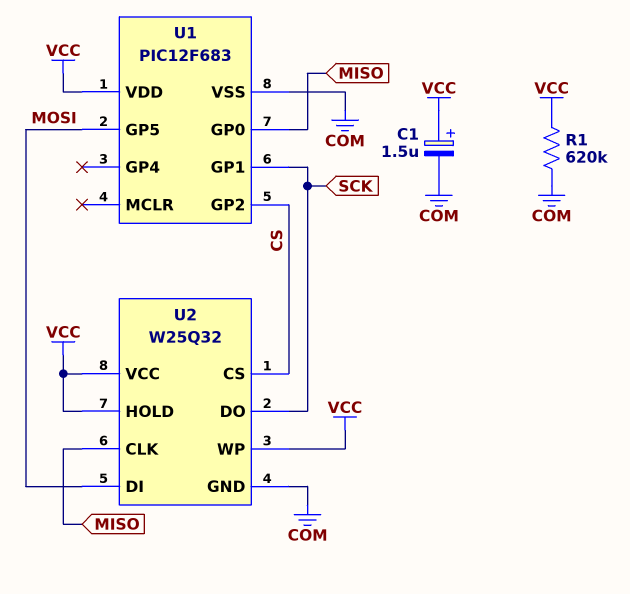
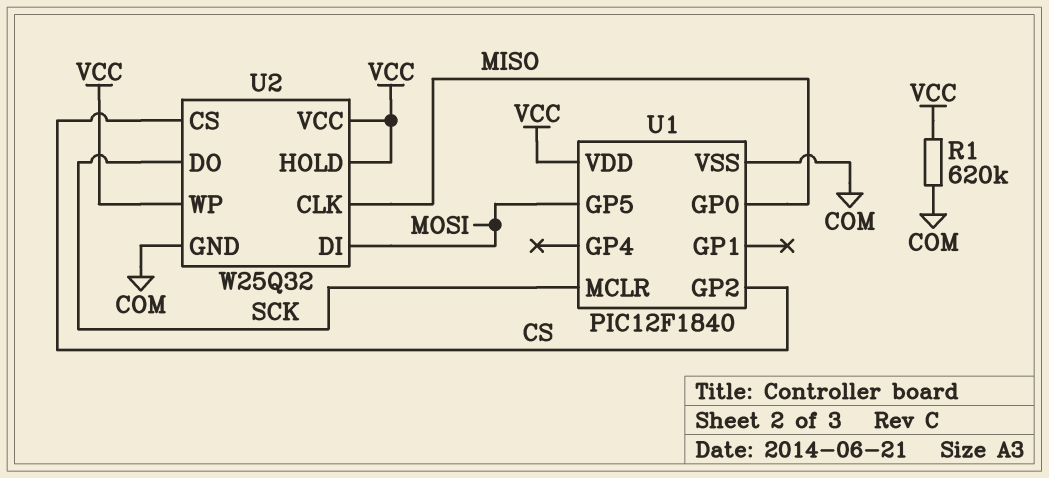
C1: 1.5uF (plus VCC, minus COM) -> none
U1: PIC12F683 -> PIC12F1840
U1 pin GP1: SCK -> none
U1 pin MCLR: none -> SCK

